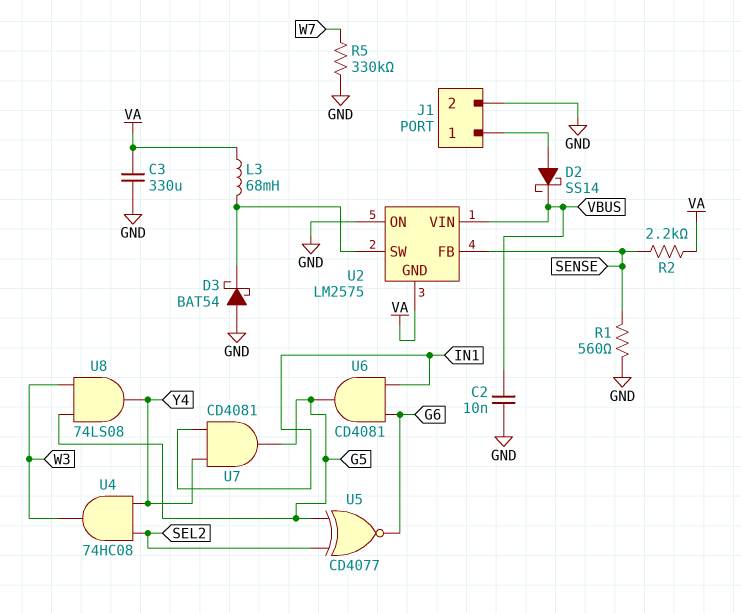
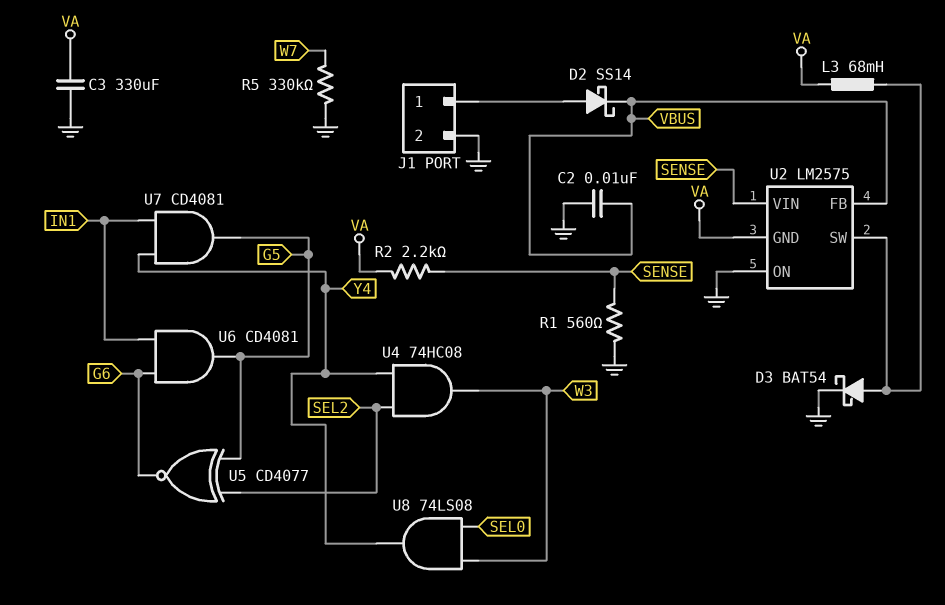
D3: schottky BAT54 (A GND, K U2/SW) -> schottky BAT54 (A U2/SW, K GND)
U2 pin FB: SENSE -> VBUS
U2 pin VIN: VBUS -> SENSE
U8: AND 74LS08 (in G5, in W3, out Y4) -> AND 74LS08 (in SEL0, in W3, out Y4)

